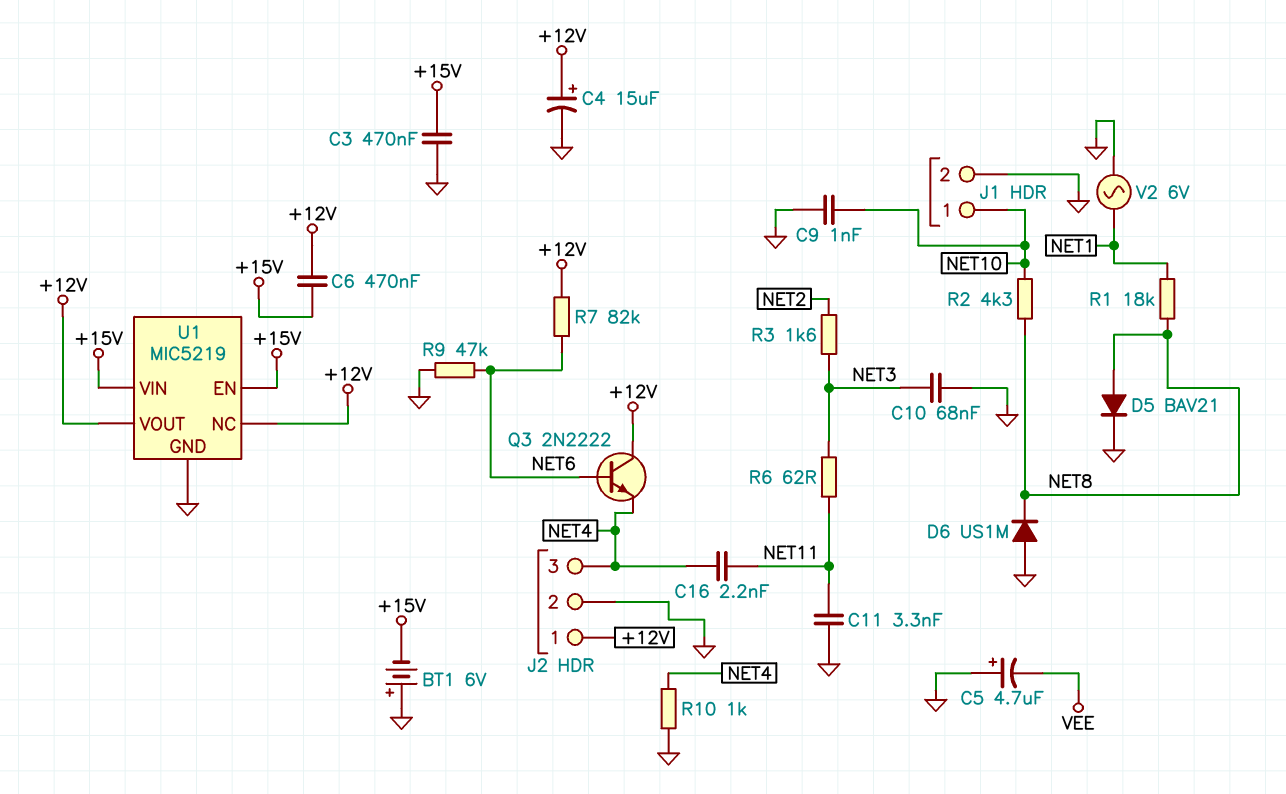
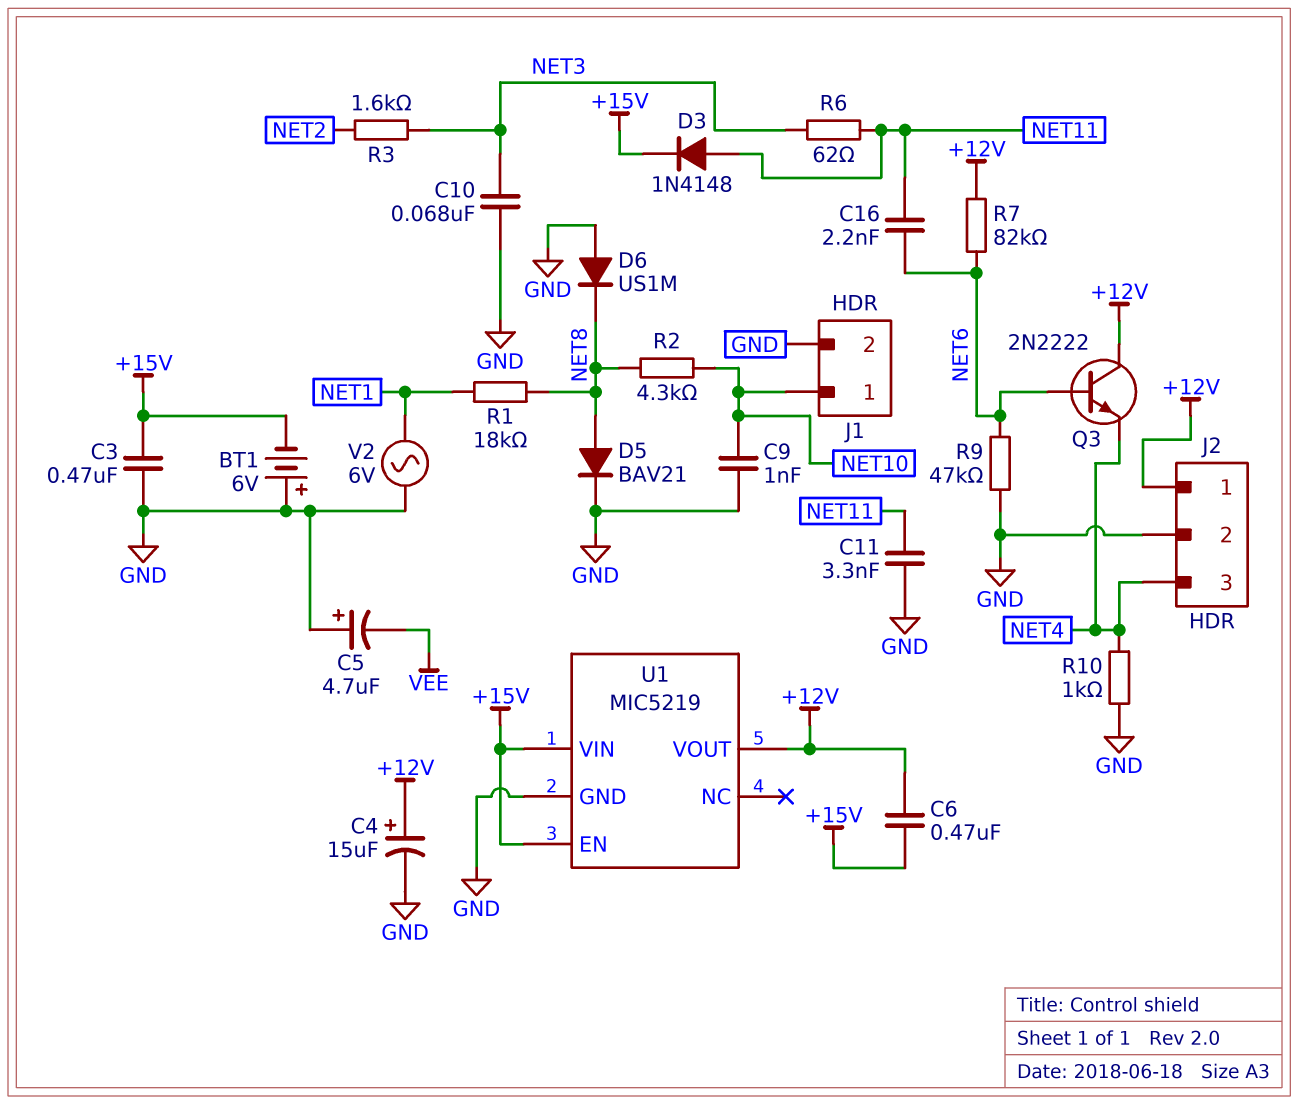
C16: 2.2nF (NET4, NET11) -> 2.2nF (NET6, NET11)
D3: none -> diode 1N4148 (A NET11, K +15V)
U1 pin NC: +12V -> none

